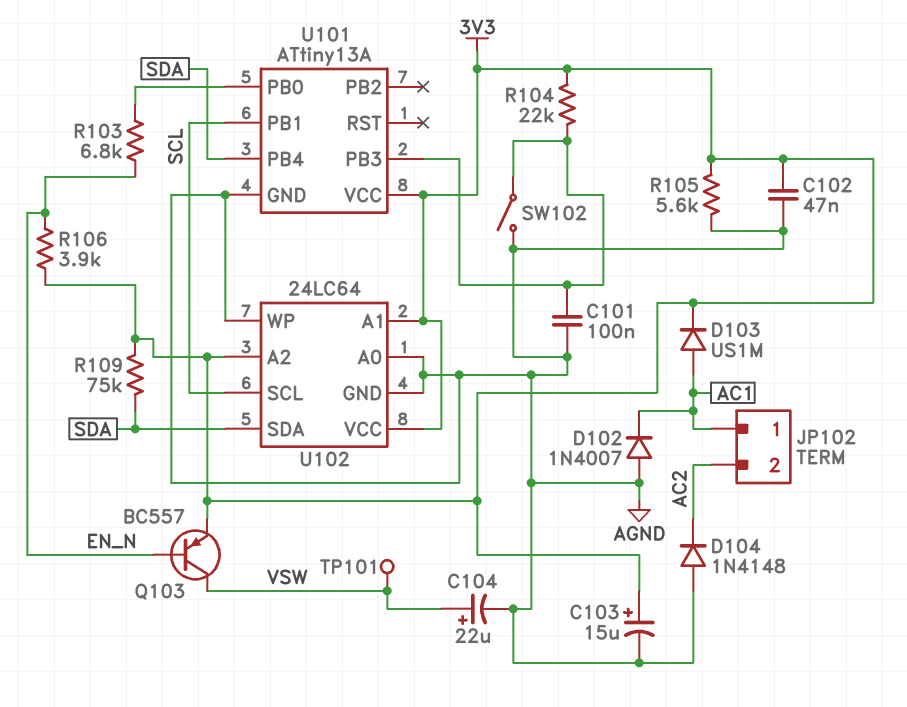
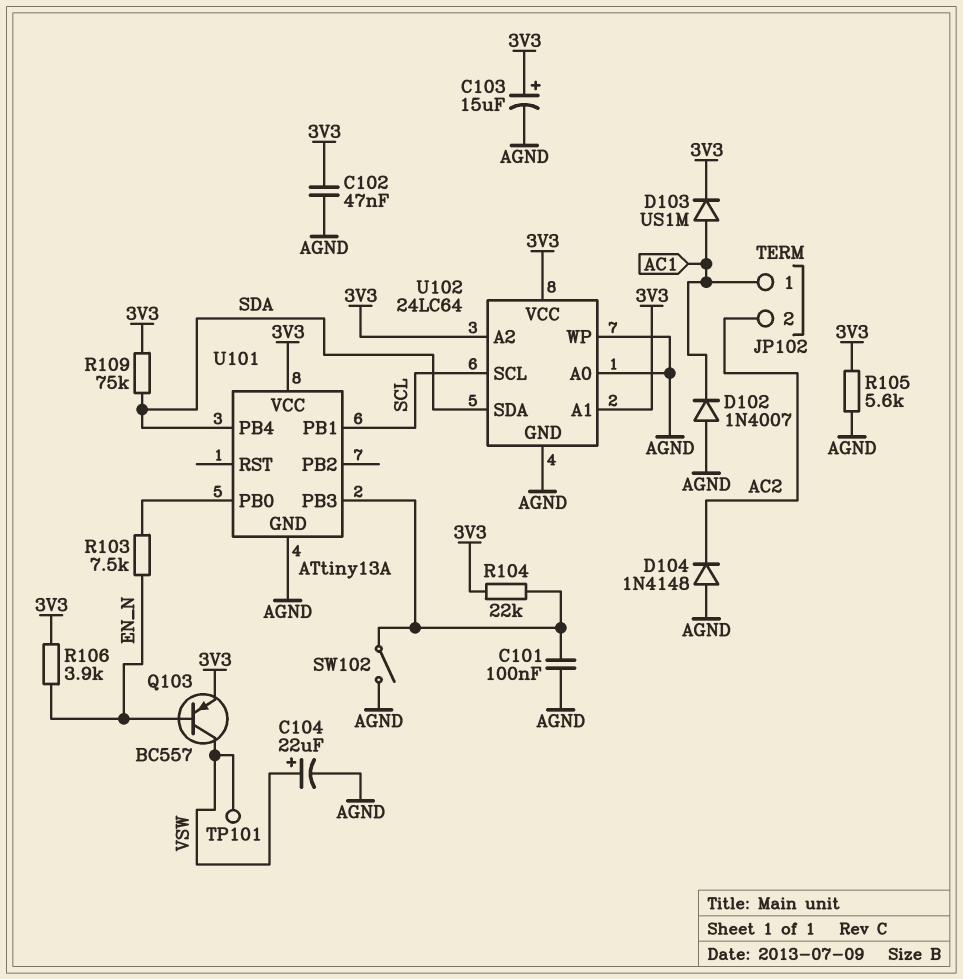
R103: 6.8k (EN_N, U101/PB0) -> 7.5k (EN_N, U101/PB0)

